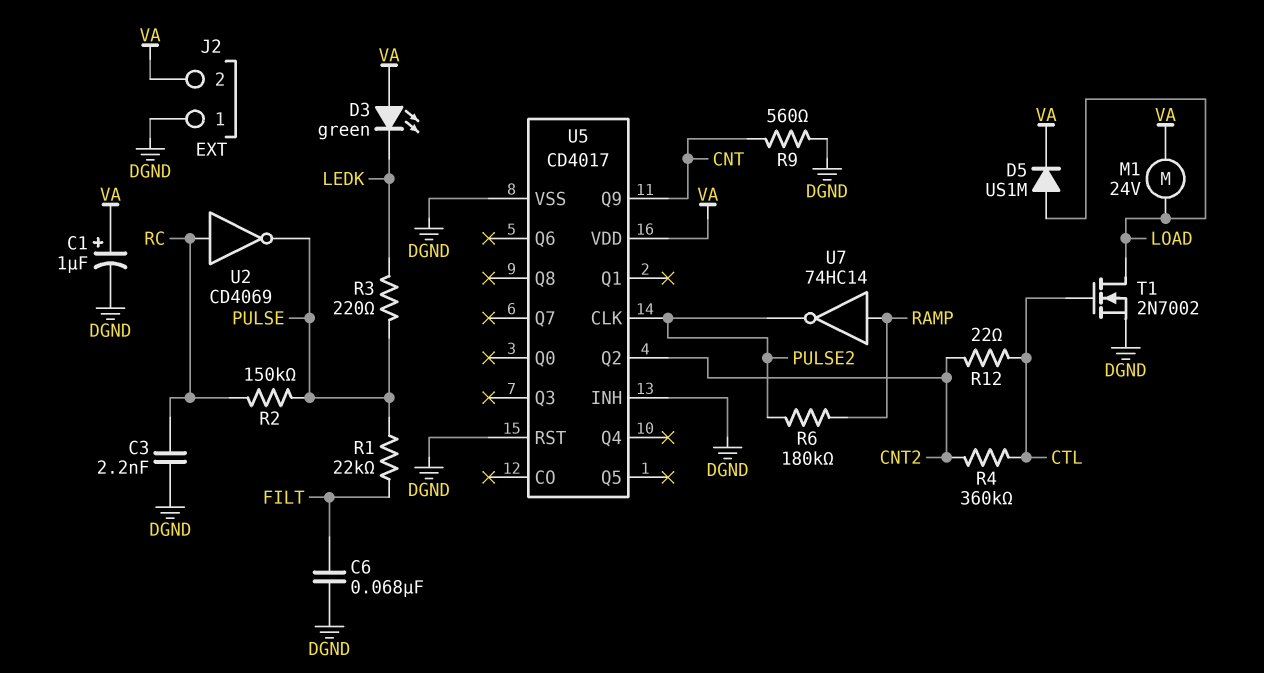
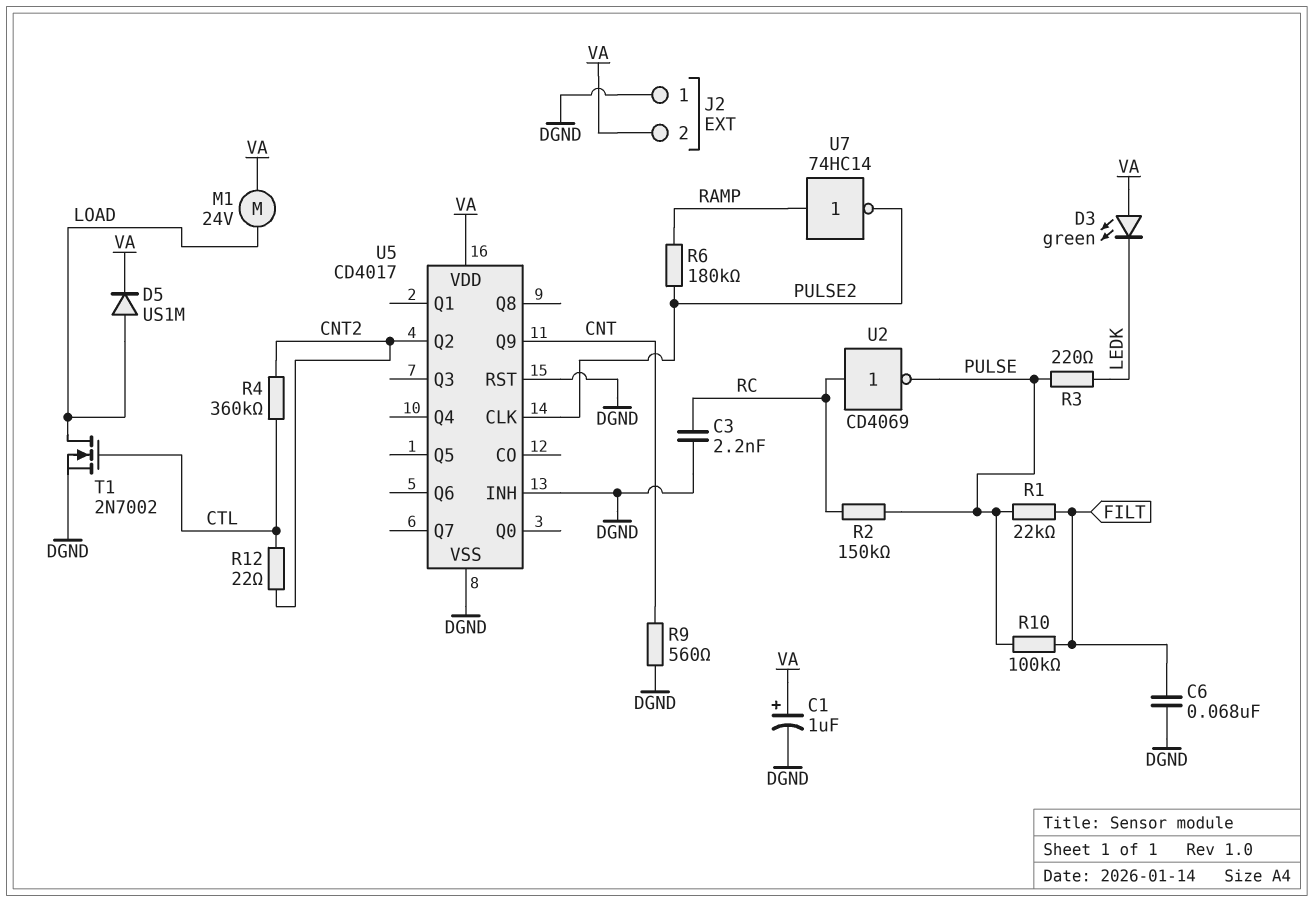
R10: none -> 100k (FILT, PULSE)

